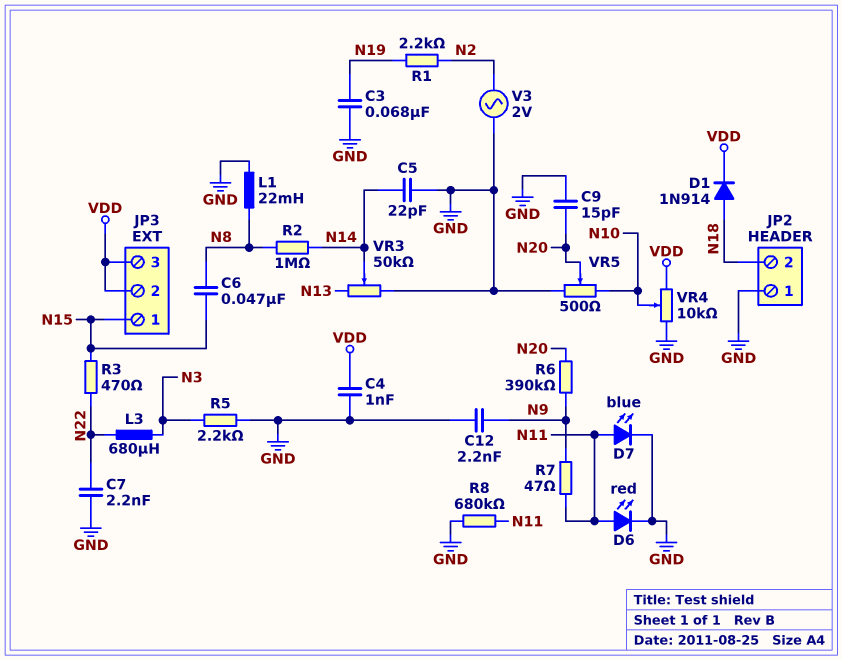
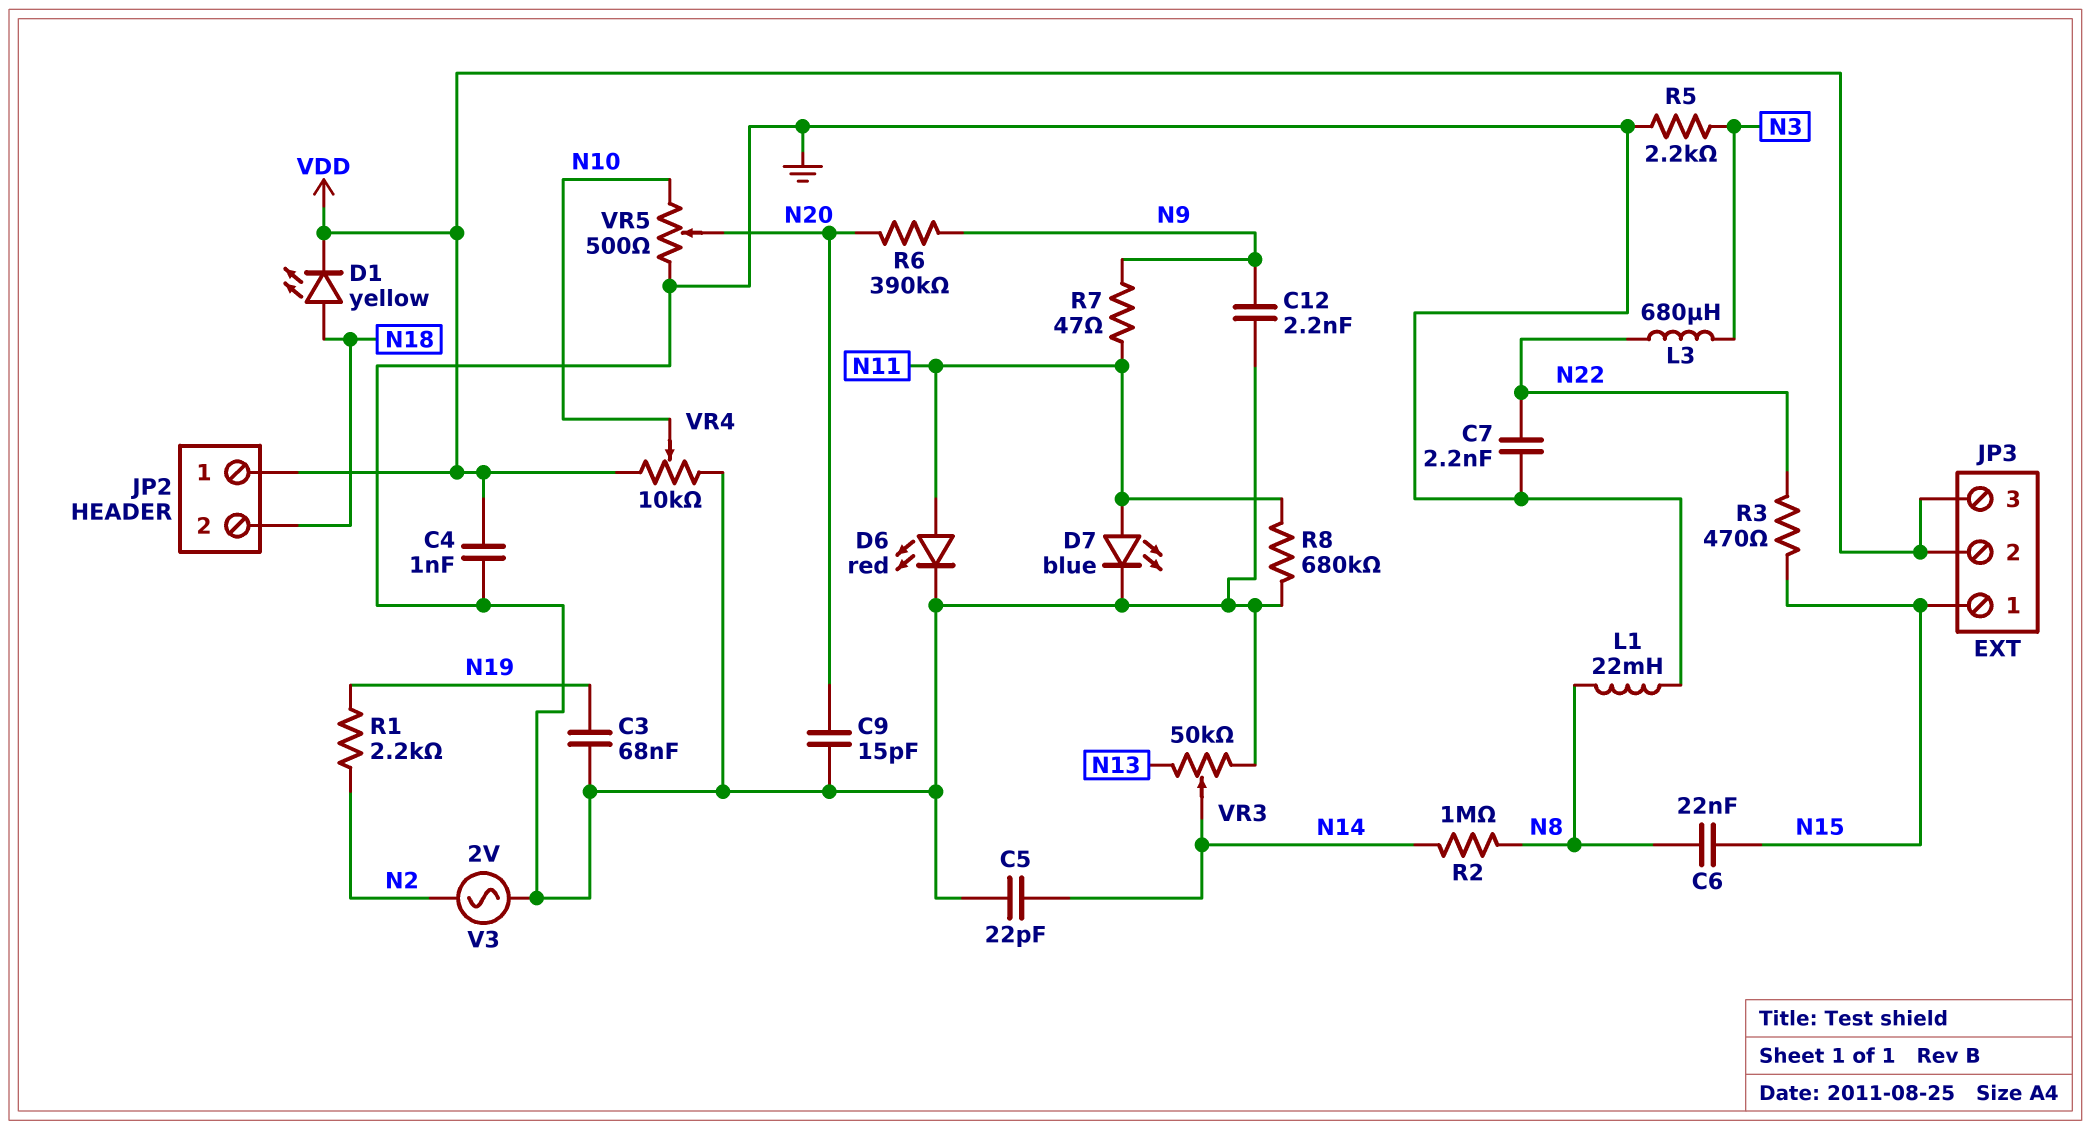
C6: 47nF (N8, N15) -> 22nF (N8, N15)
D1: diode 1N914 (A N18, K VDD) -> LED yellow (A N18, K VDD)
JP2 pin 1: GND -> VDD

